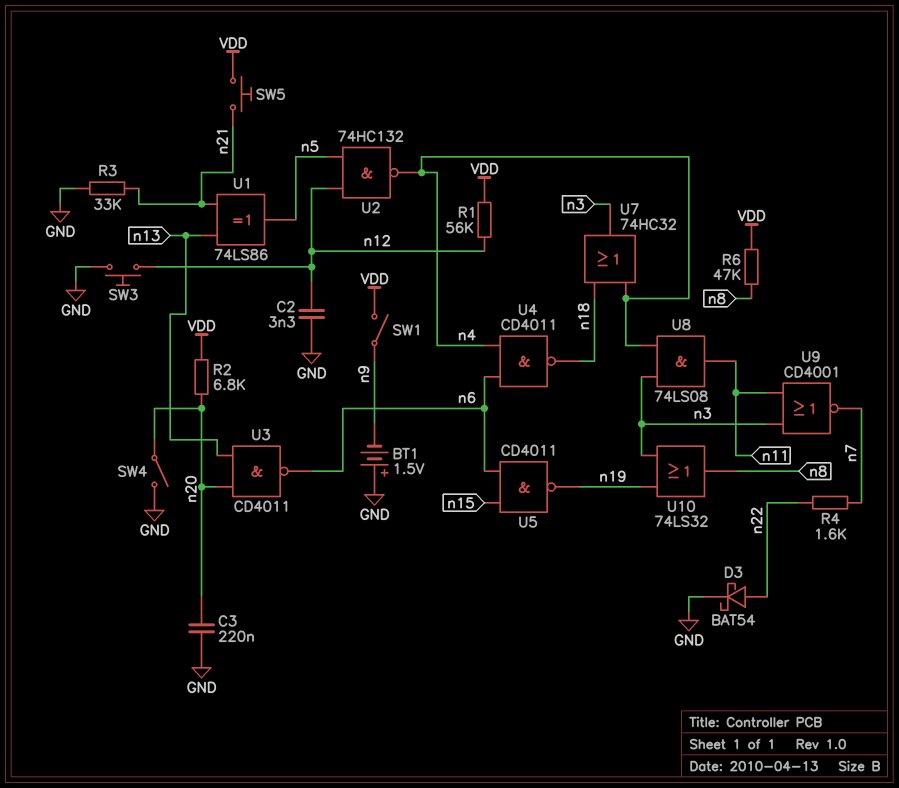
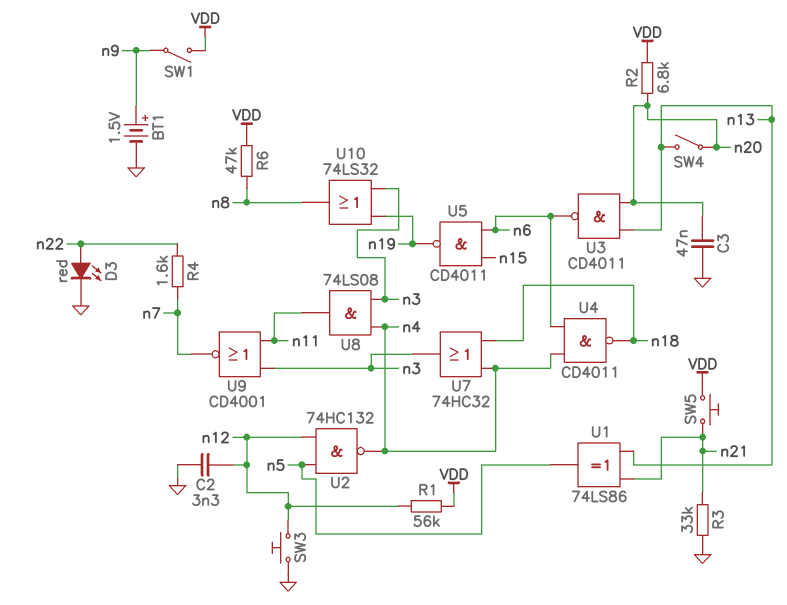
BT1: 1.5V (plus GND, minus n9) -> 1.5V (plus n9, minus GND)
C3: 220nF (GND, n20) -> 47nF (GND, n20)
D3: schottky BAT54 (A n22, K GND) -> LED red (A n22, K GND)
SW4: switch (GND, n20) -> switch (n13, n20)

